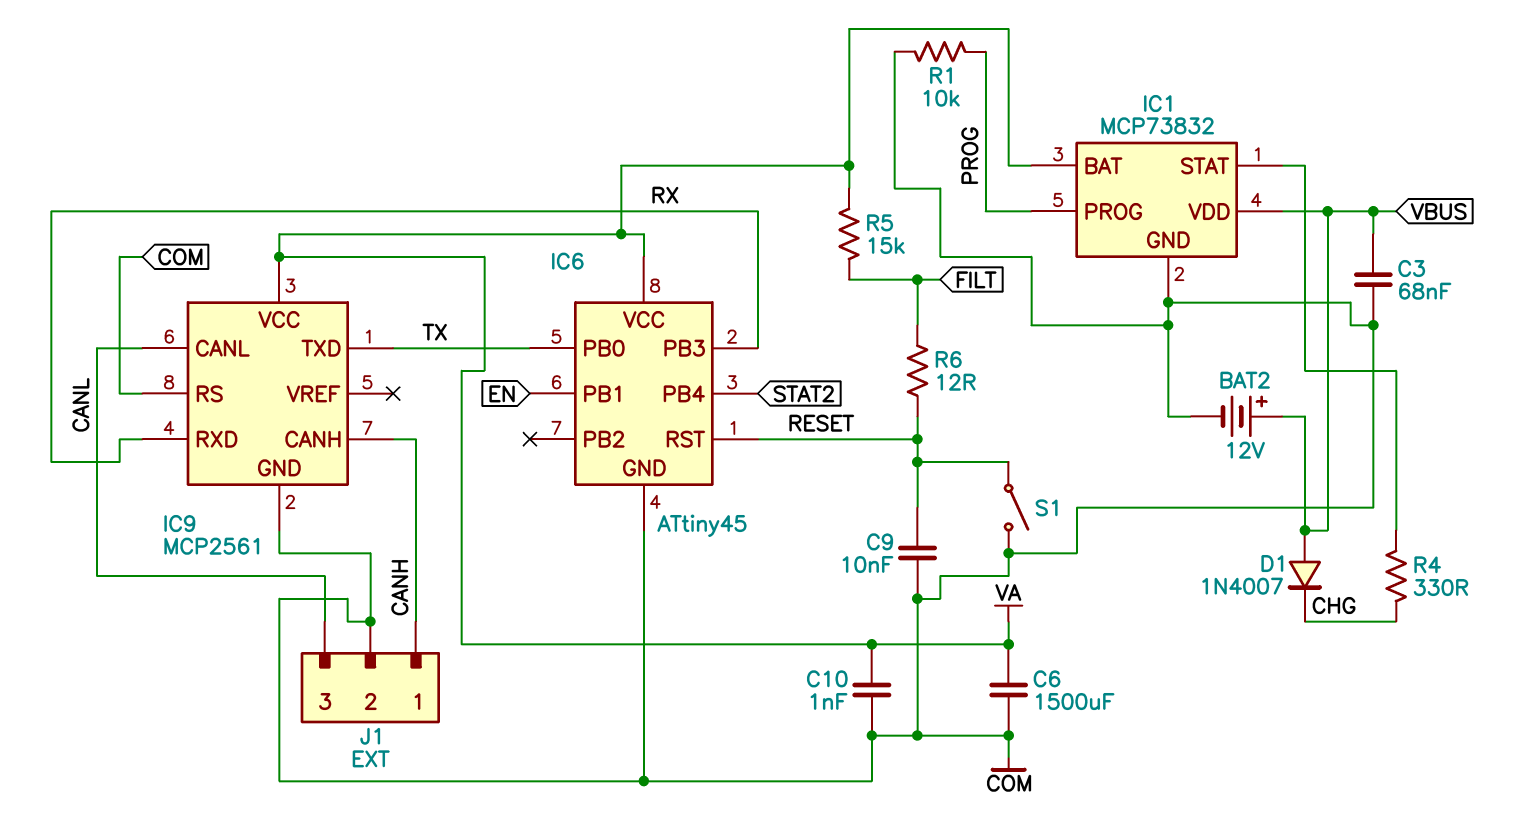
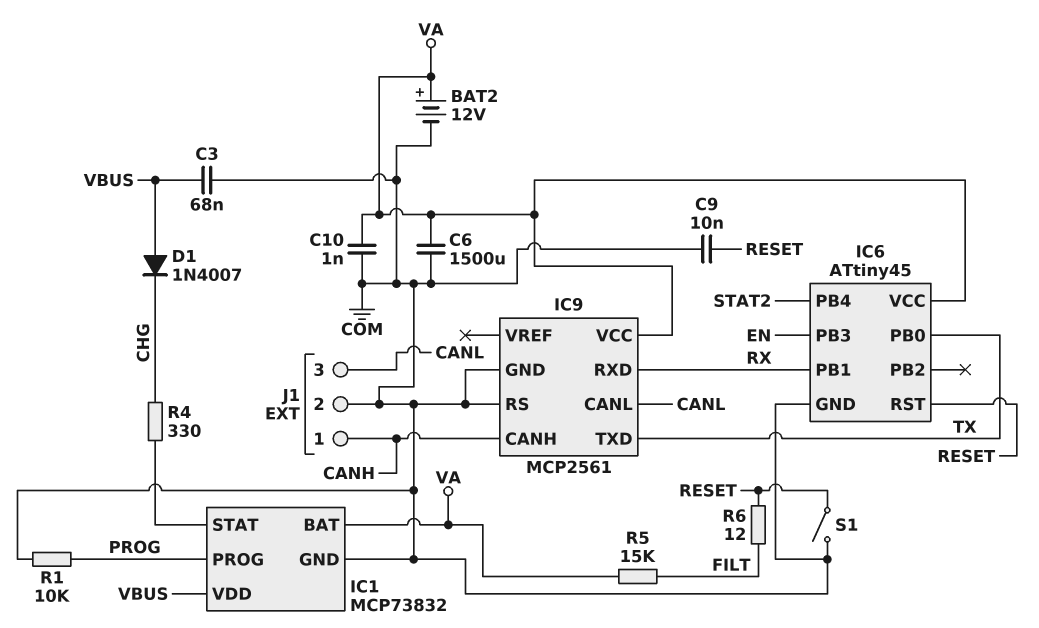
BAT2: 12V (plus VBUS, minus COM) -> 12V (plus VA, minus COM)
IC6 pin PB1: EN -> RX
IC6 pin PB3: RX -> EN

